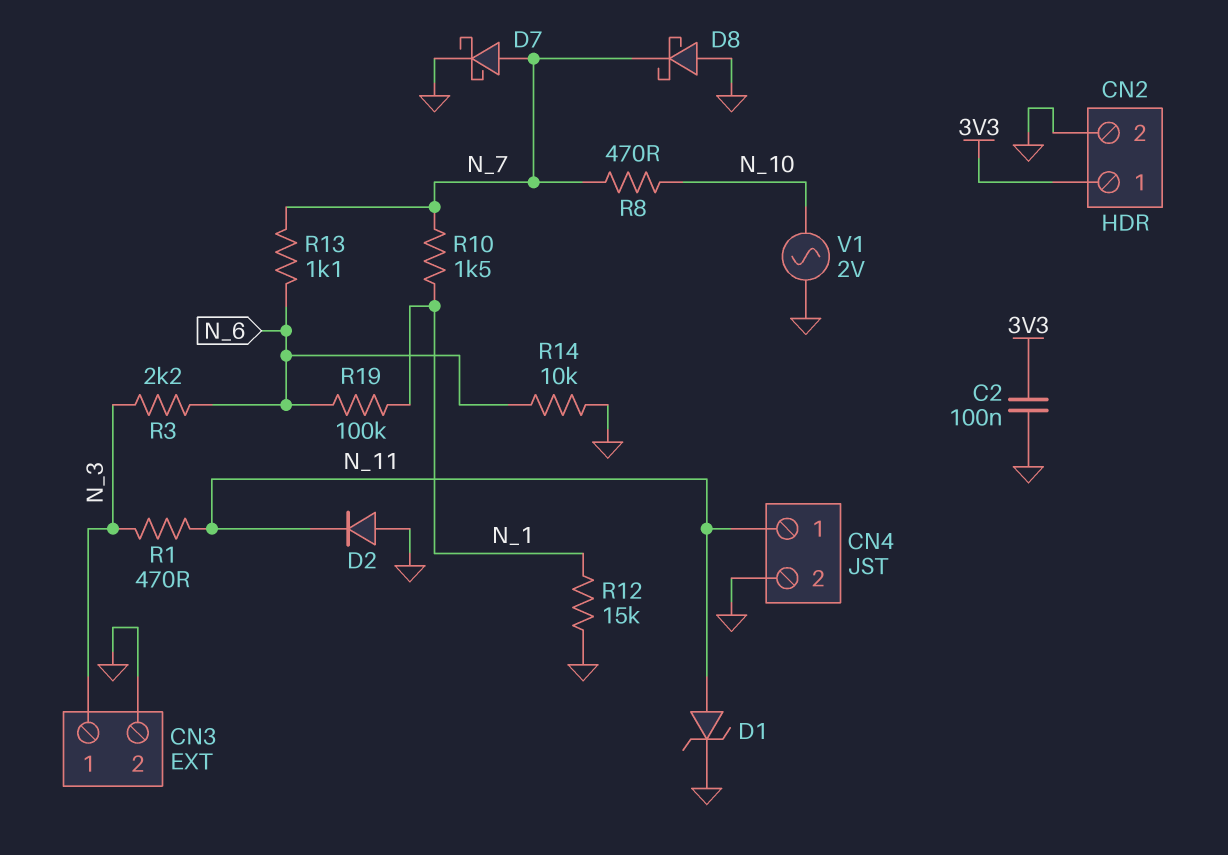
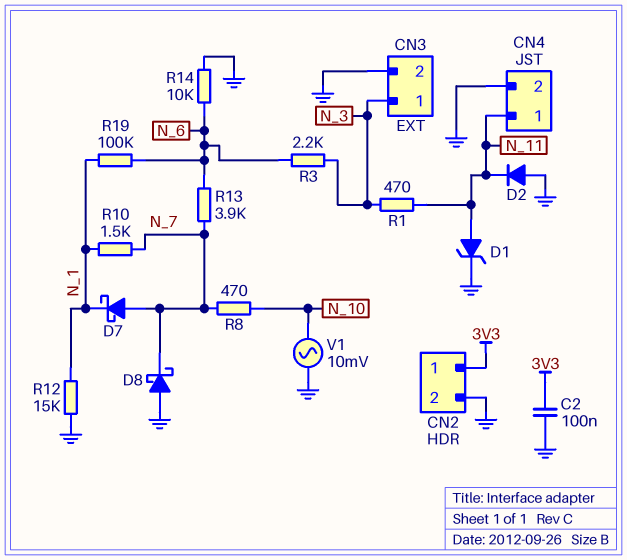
D7: schottky (A N_7, K GND) -> schottky (A N_7, K N_1)
R13: 1.1k (N_6, N_7) -> 3.9k (N_6, N_7)
V1: AC 2V (GND, N_10) -> AC 10mV (GND, N_10)

